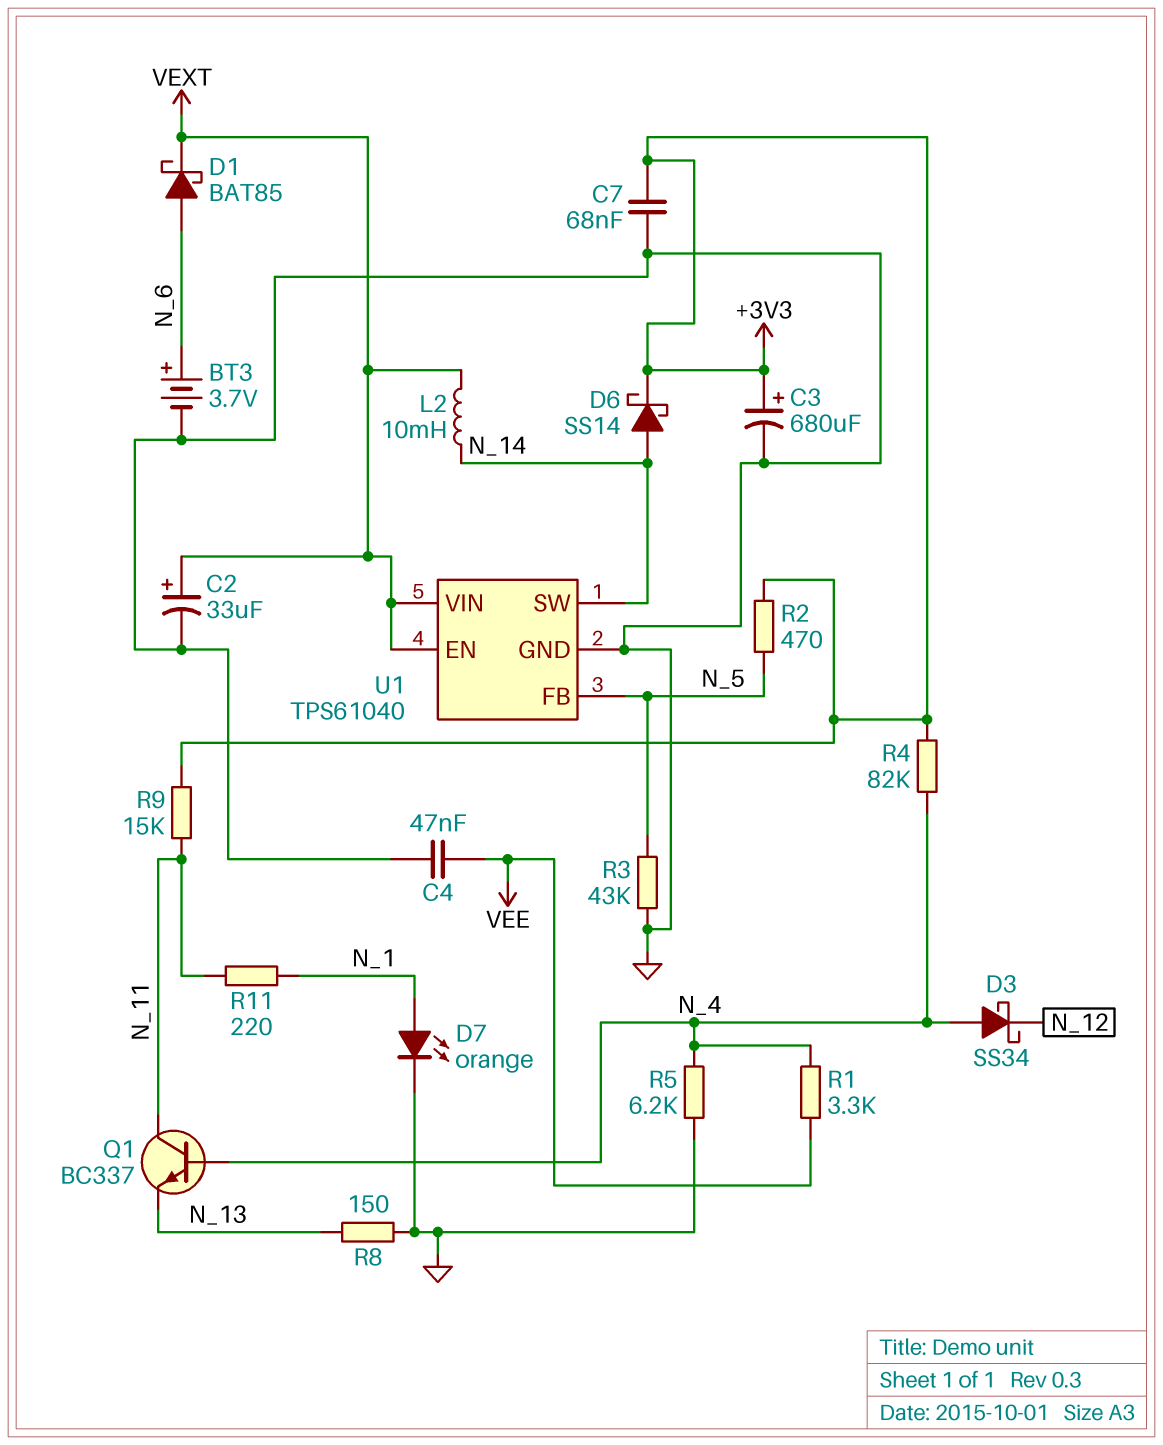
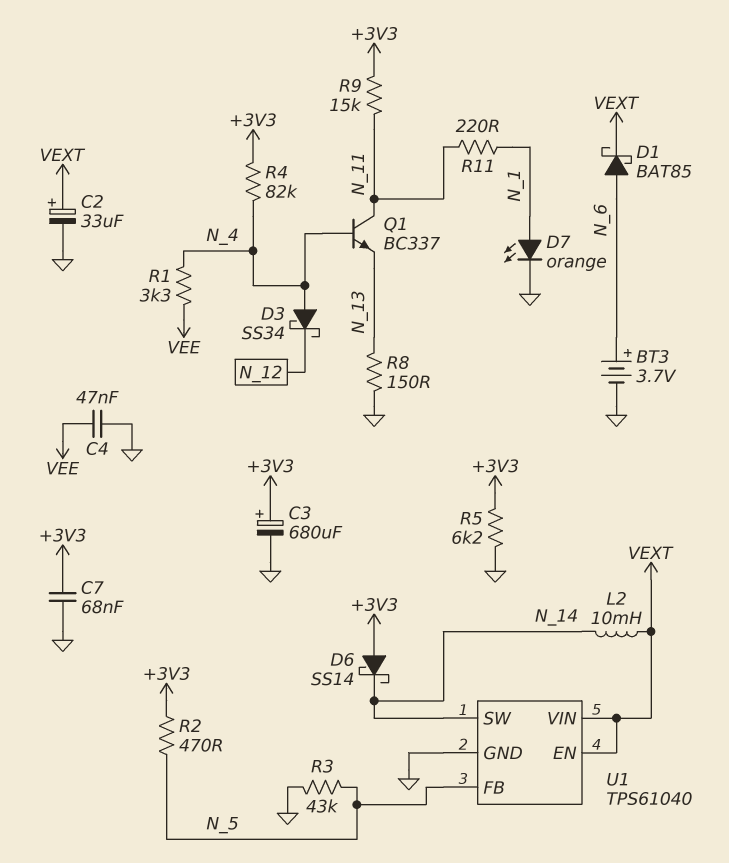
D6: schottky SS14 (A N_14, K +3V3) -> schottky SS14 (A +3V3, K N_14)
R5: 6.2k (GND, N_4) -> 6.2k (+3V3, GND)

